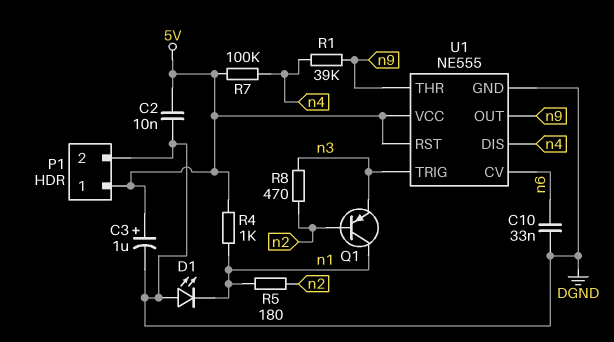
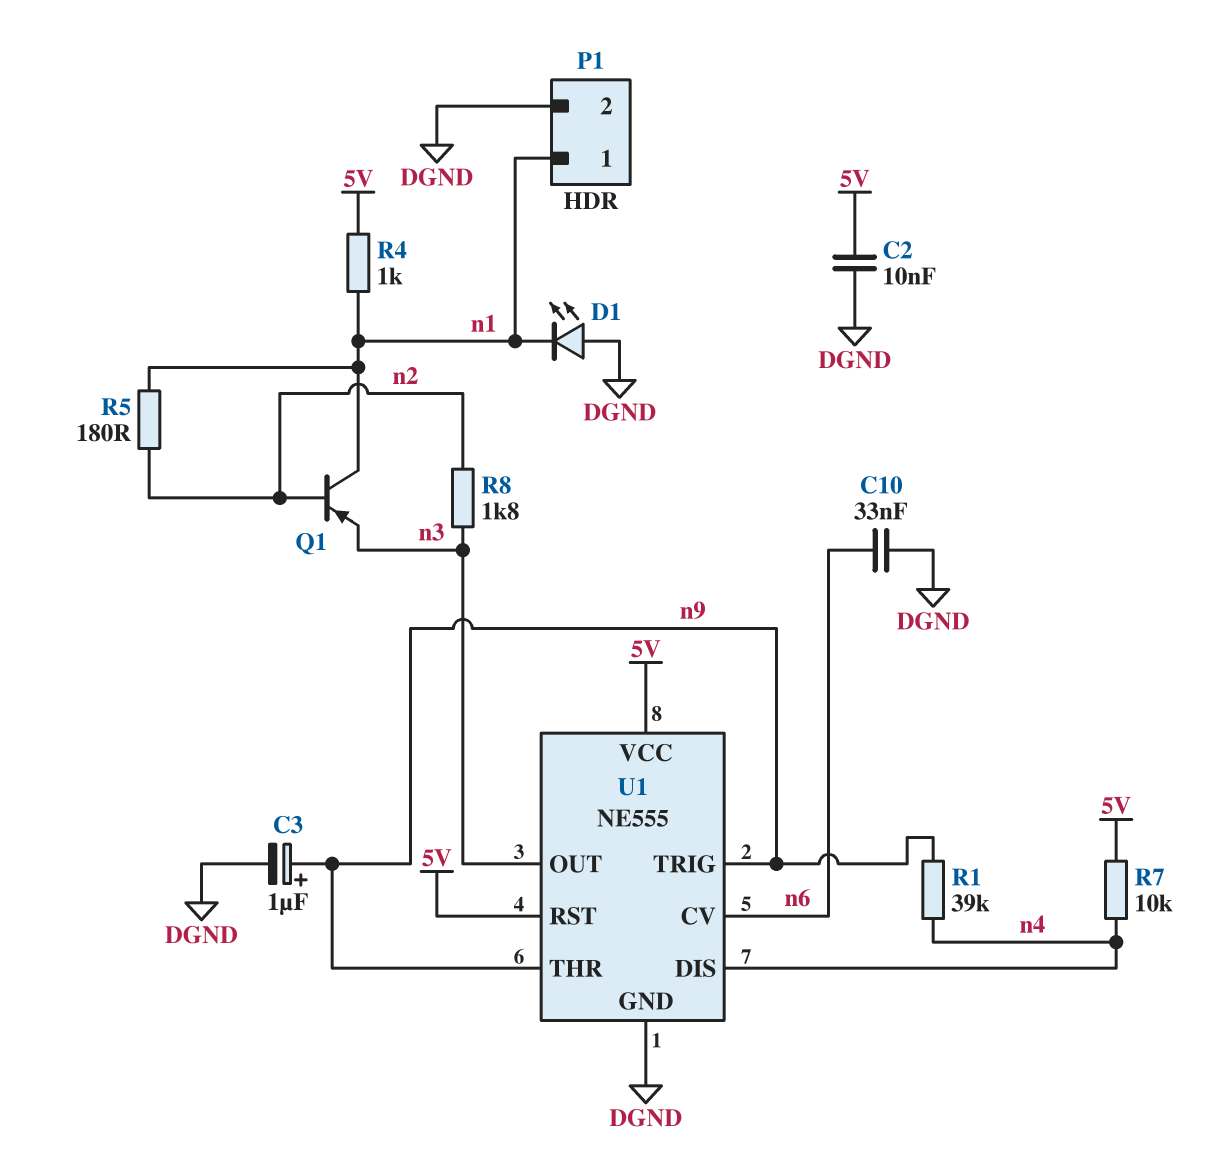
C3: 1uF (plus 5V, minus DGND) -> 1uF (plus n9, minus DGND)
P1 pin 1: 5V -> n1
R7: 100k (5V, n4) -> 10k (5V, n4)
R8: 470 (n2, n3) -> 1.8k (n2, n3)
U1 pin OUT: n9 -> n3
U1 pin TRIG: n3 -> n9

